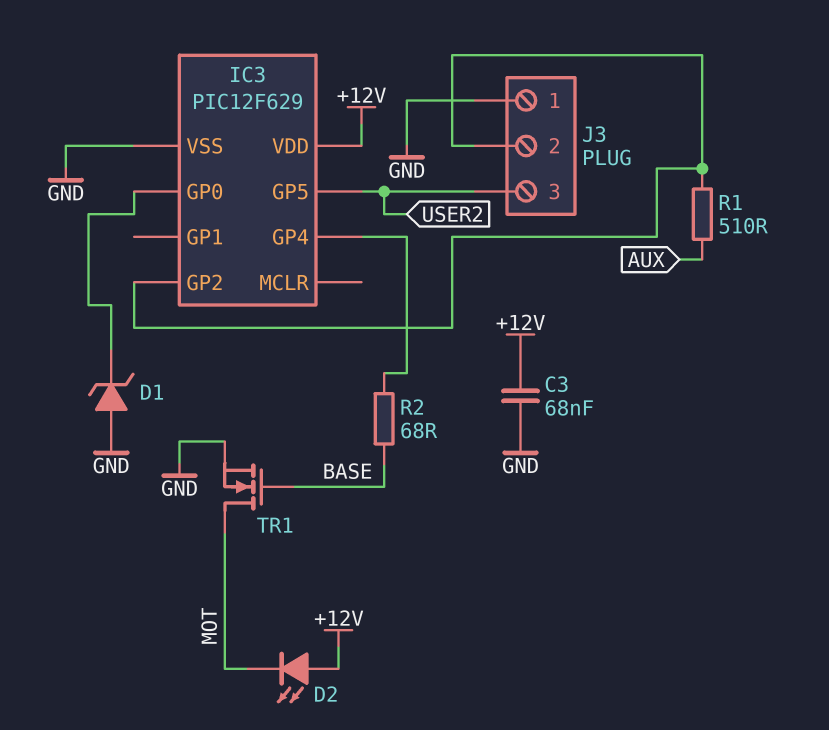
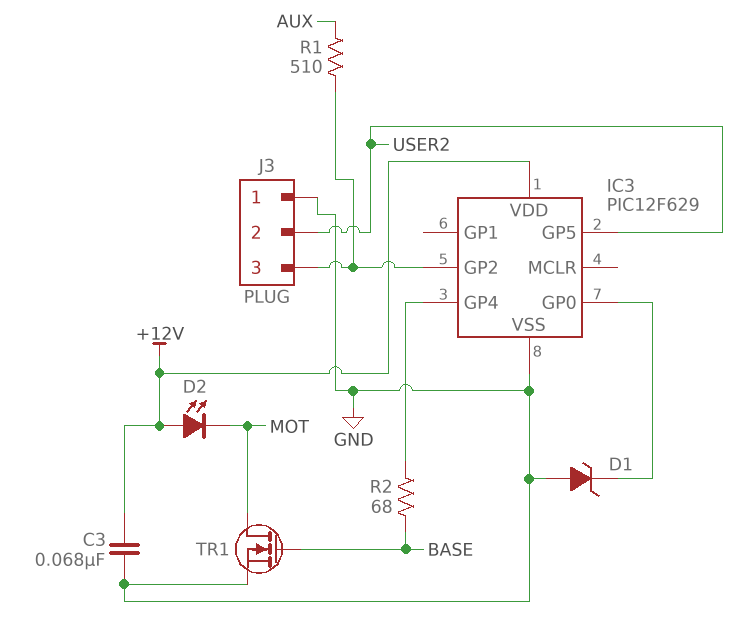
J3 pin 2: IC3/GP2 -> USER2
J3 pin 3: USER2 -> IC3/GP2

